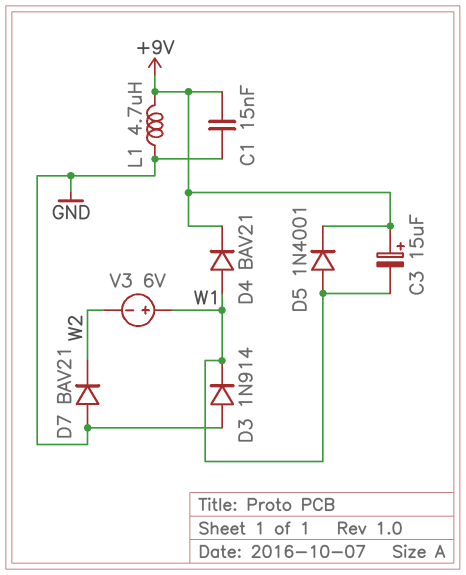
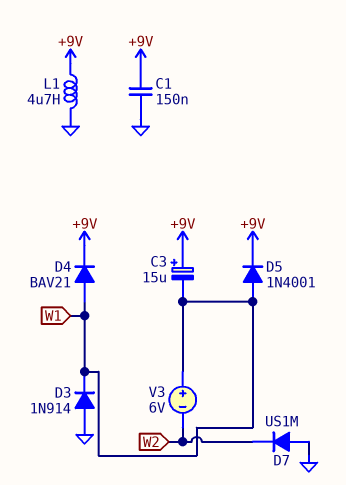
C1: 15nF (+9V, GND) -> 150nF (+9V, GND)
D7: diode BAV21 (A GND, K W2) -> diode US1M (A GND, K W2)

